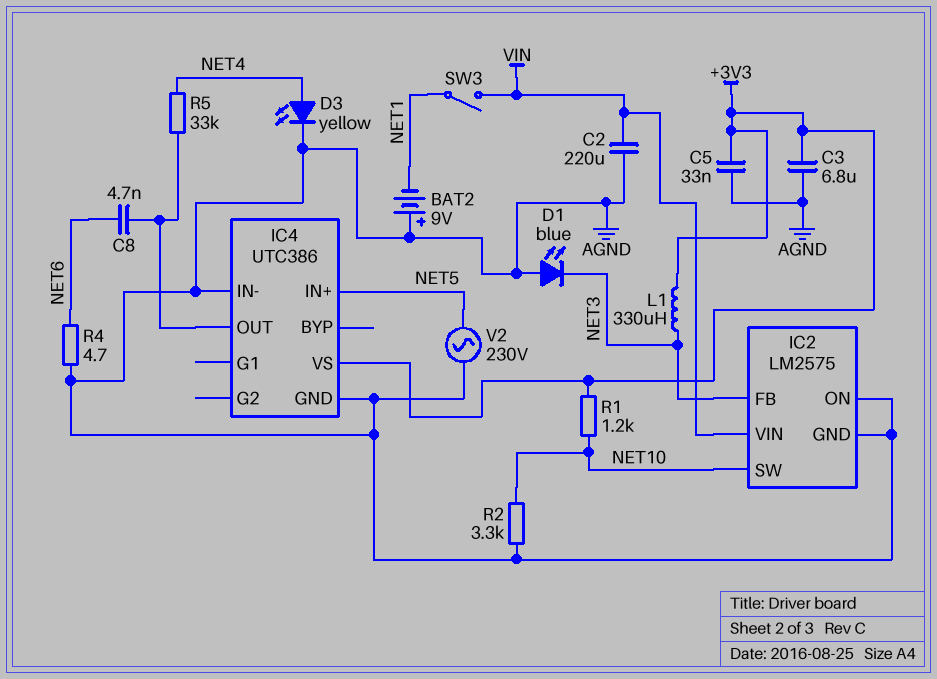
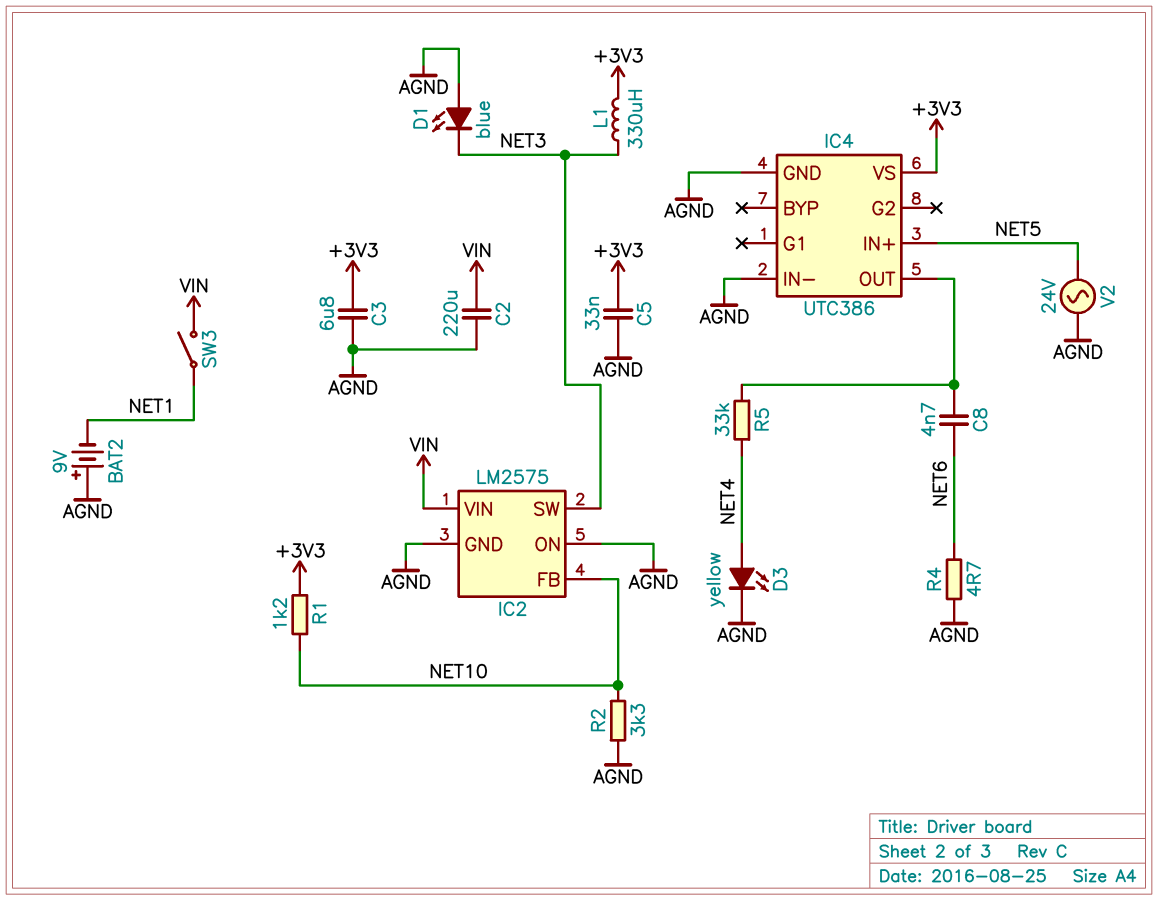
IC2 pin FB: NET3 -> NET10
IC2 pin SW: NET10 -> NET3
V2: AC 230V (AGND, NET5) -> AC 24V (AGND, NET5)

